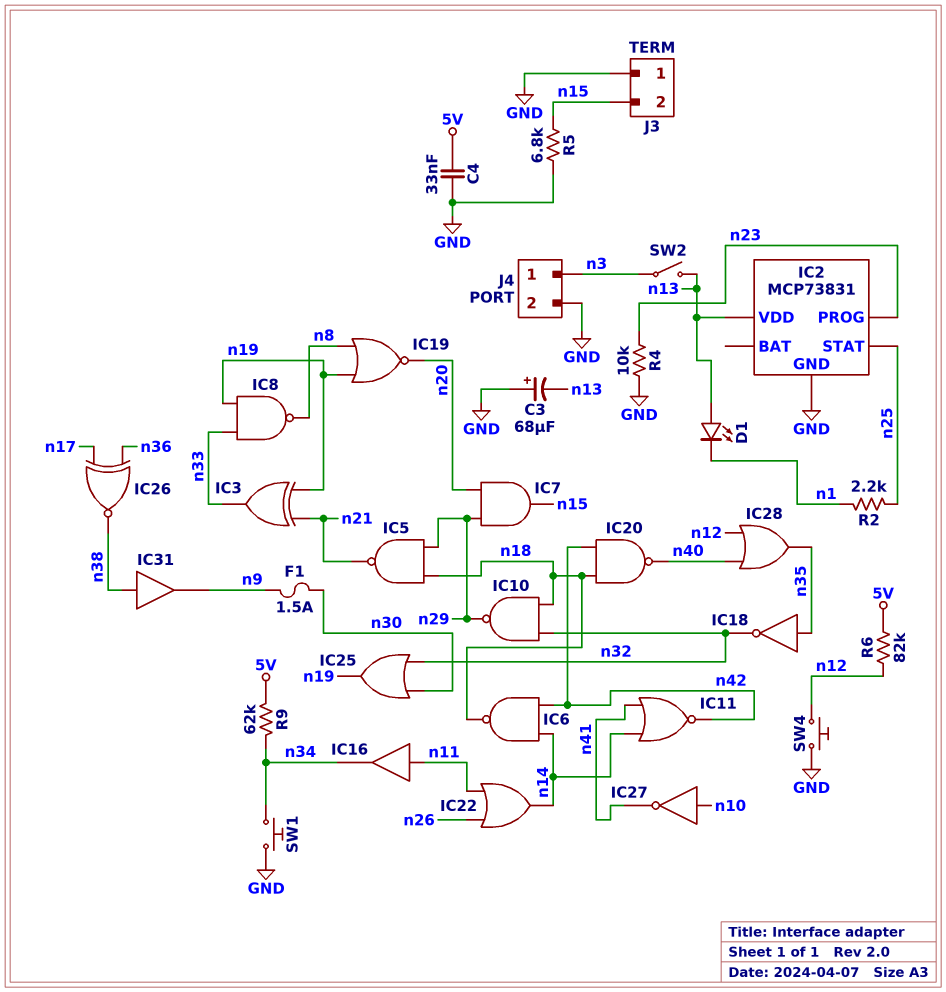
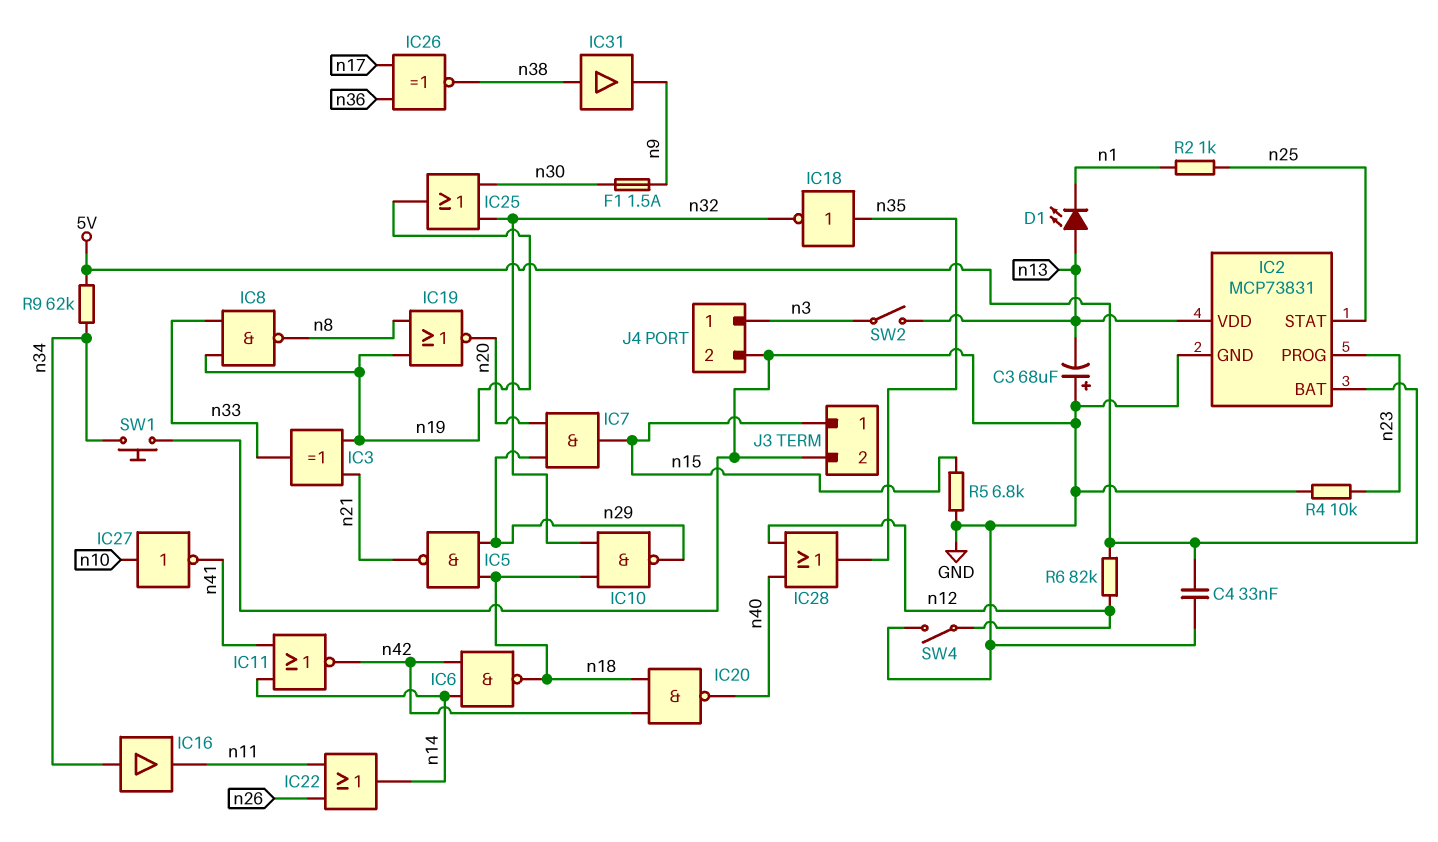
IC2 pin BAT: none -> 5V
IC16: buffer (in n11, out n34) -> buffer (in n34, out n11)
J3 pin 1: GND -> n15
J3 pin 2: n15 -> GND
R2: 2.2k (n1, n25) -> 1k (n1, n25)
SW4: button (GND, n12) -> switch (GND, n12)

